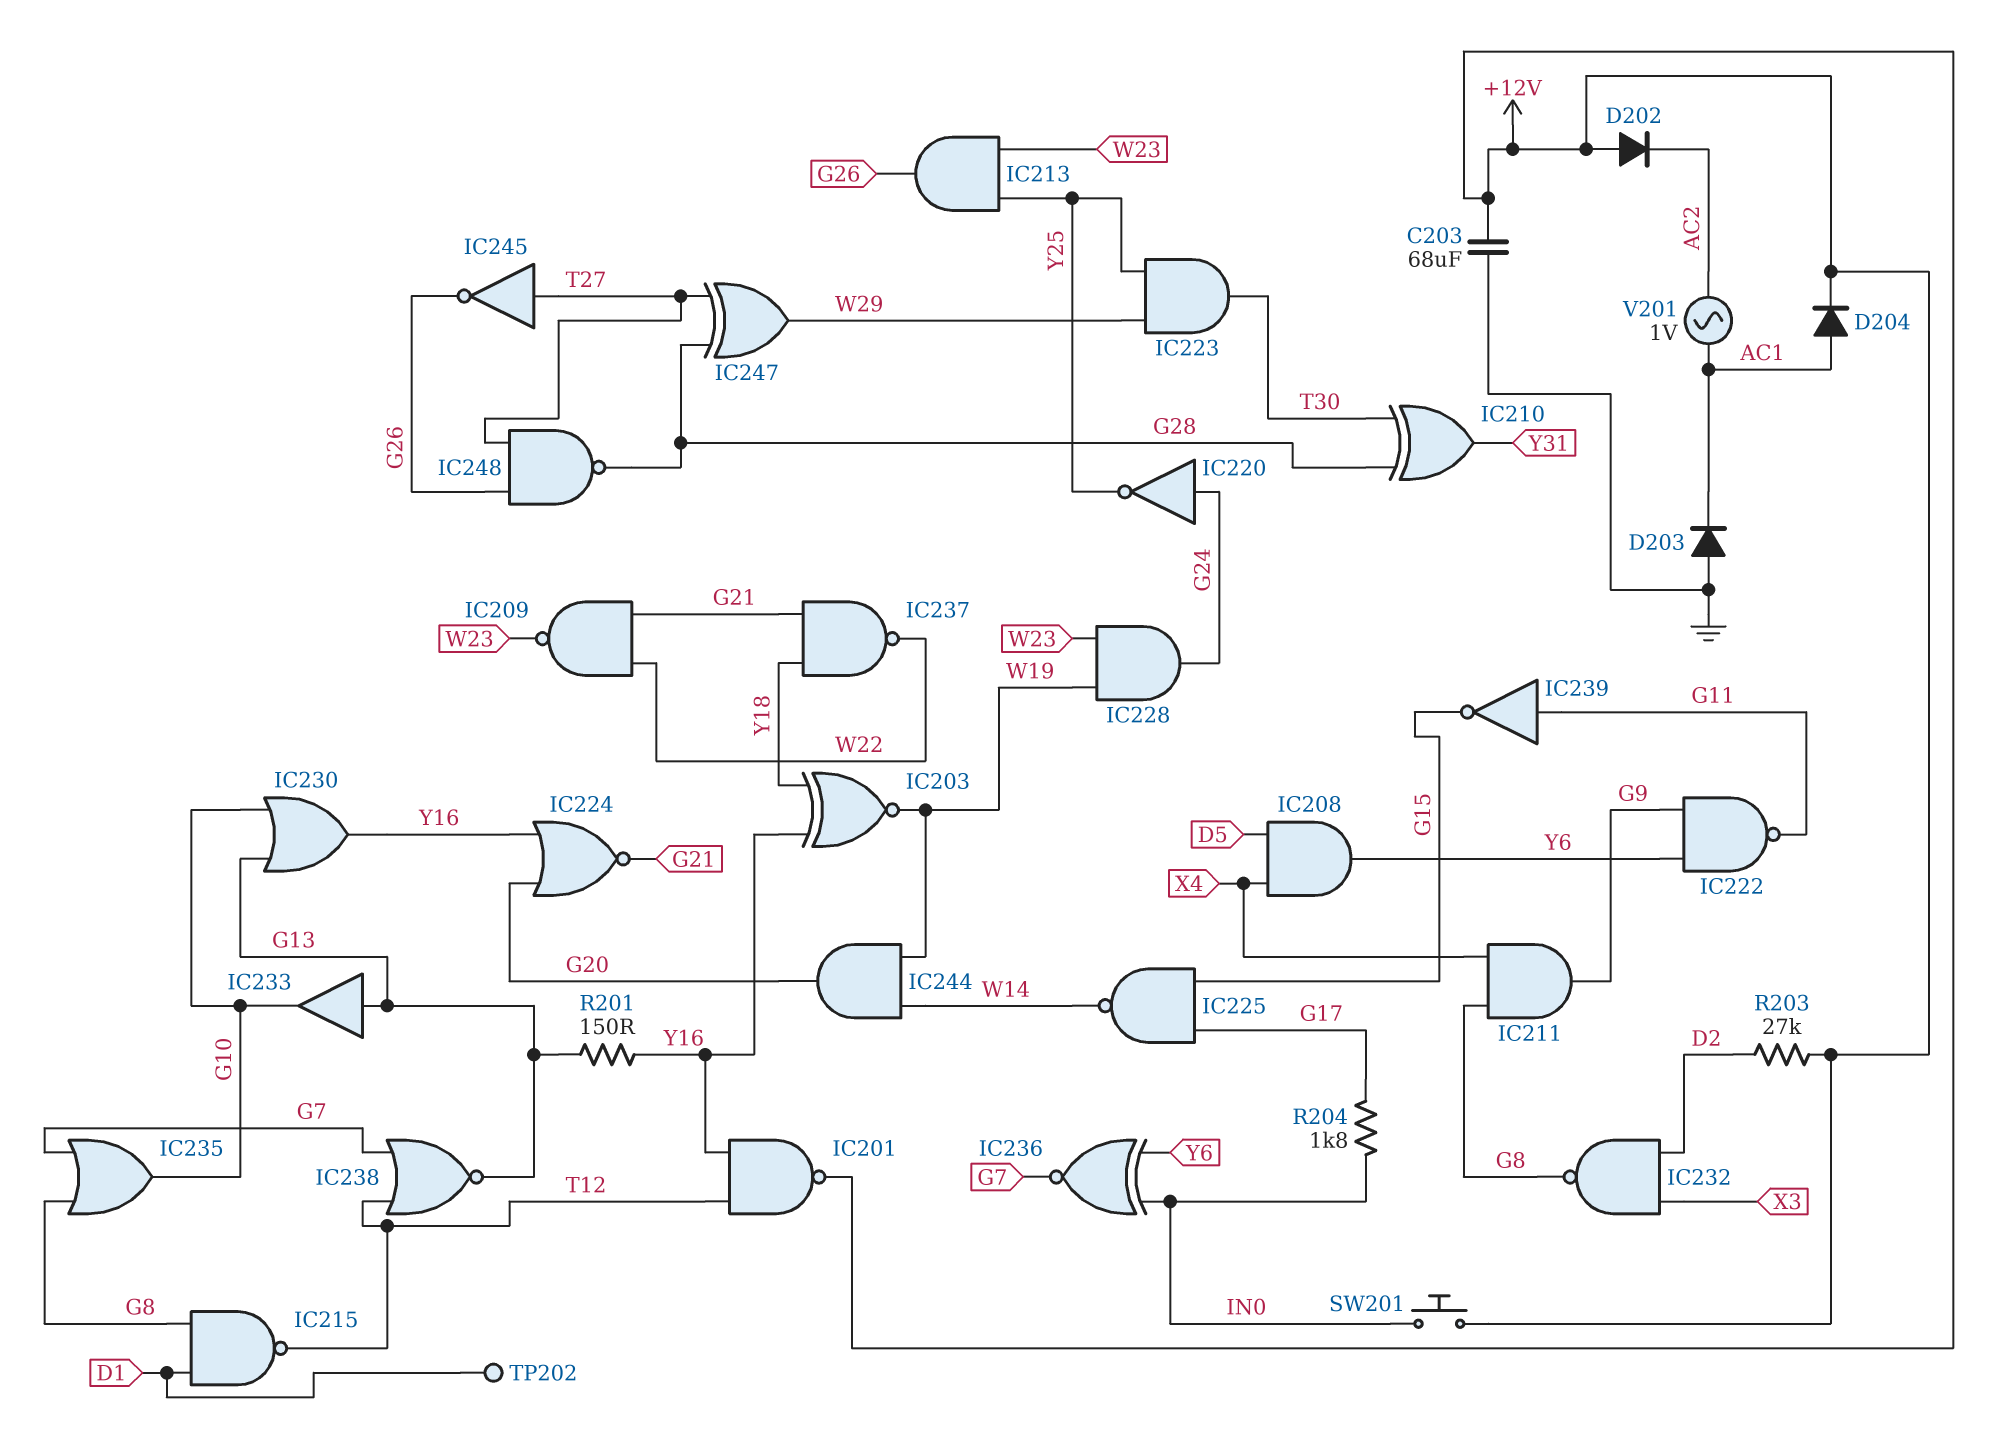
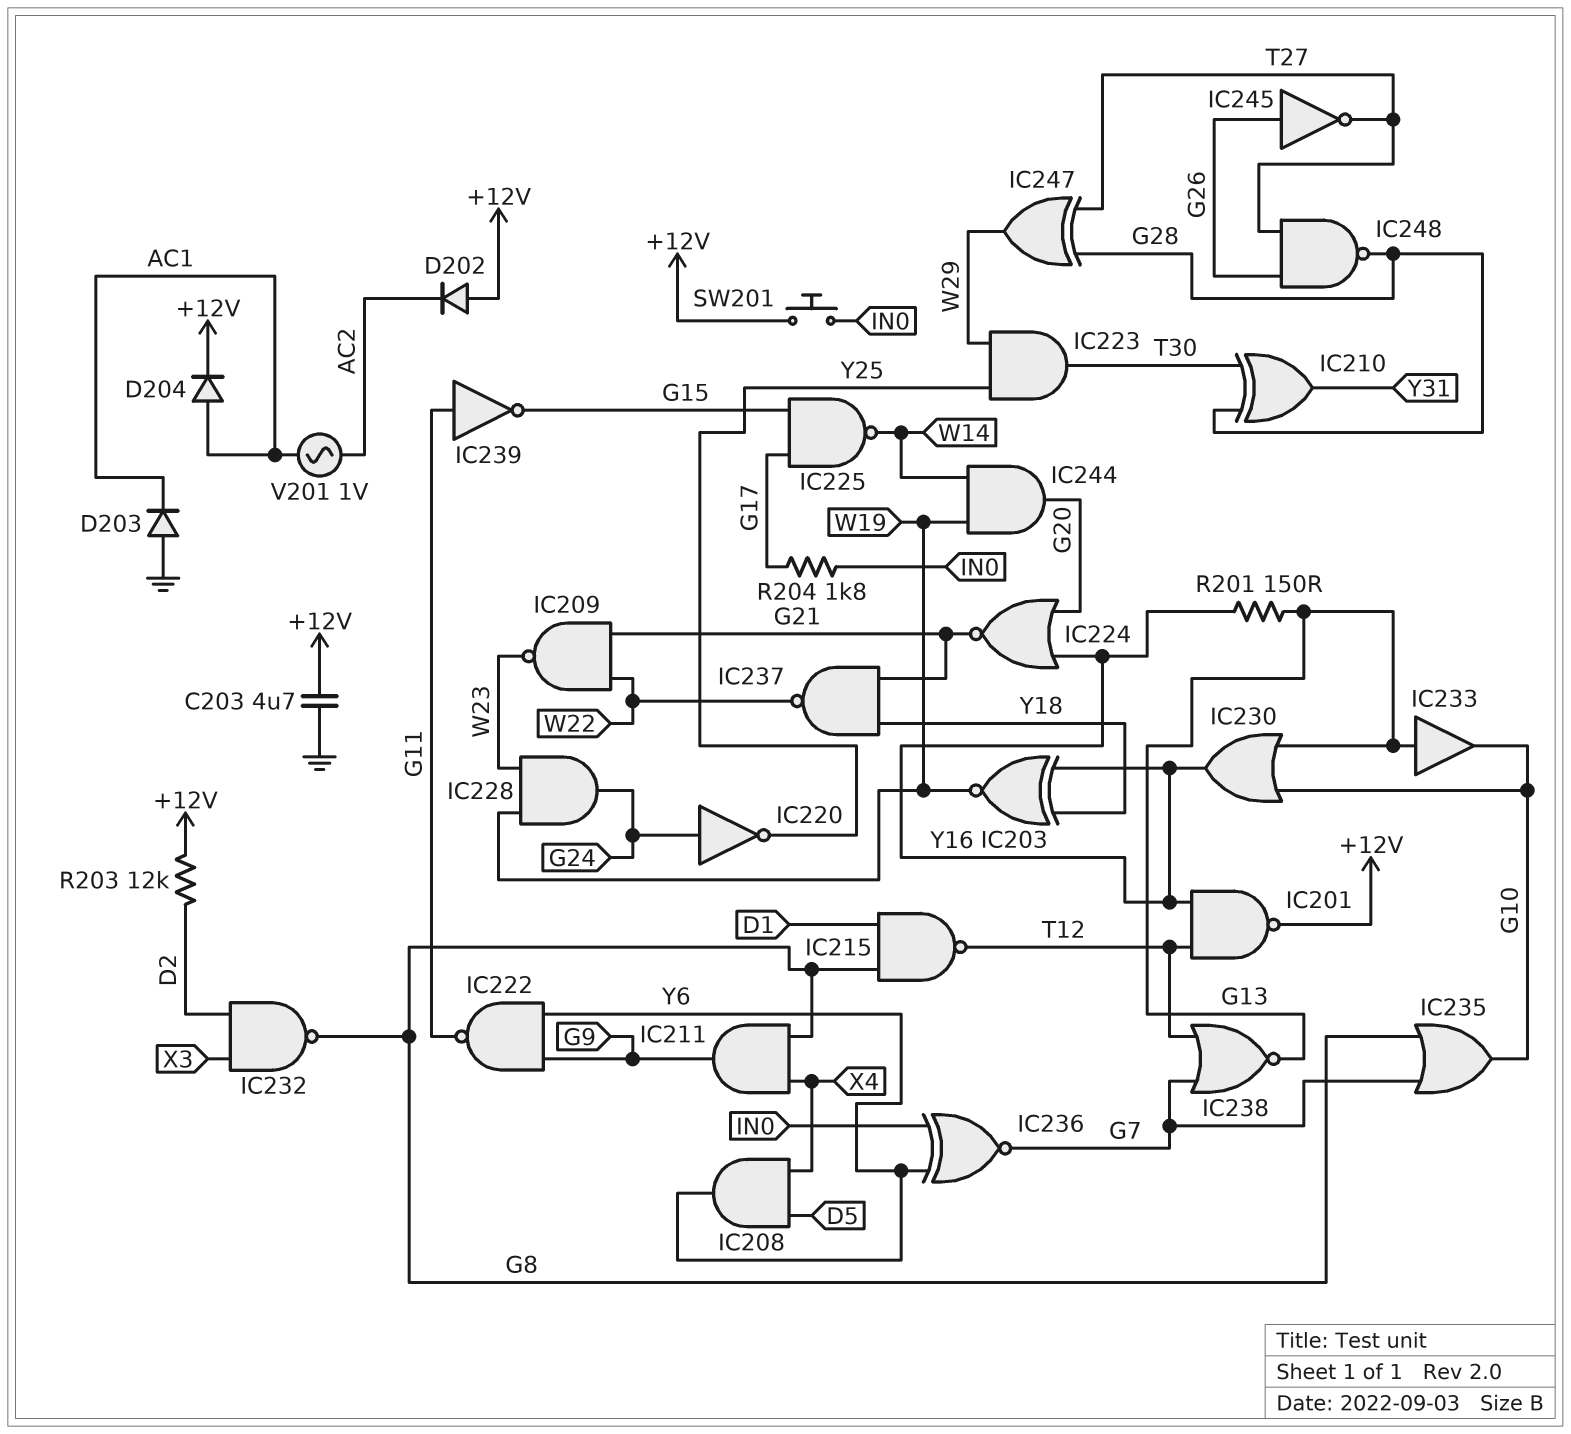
C203: 68uF (+12V, GND) -> 4.7uF (+12V, GND)
IC213: AND (in W23, in Y25, out G26) -> none
IC245: NOT (in T27, out G26) -> NOT (in G26, out T27)
R203: 27k (+12V, D2) -> 12k (+12V, D2)
TP202: test point (D1) -> none

